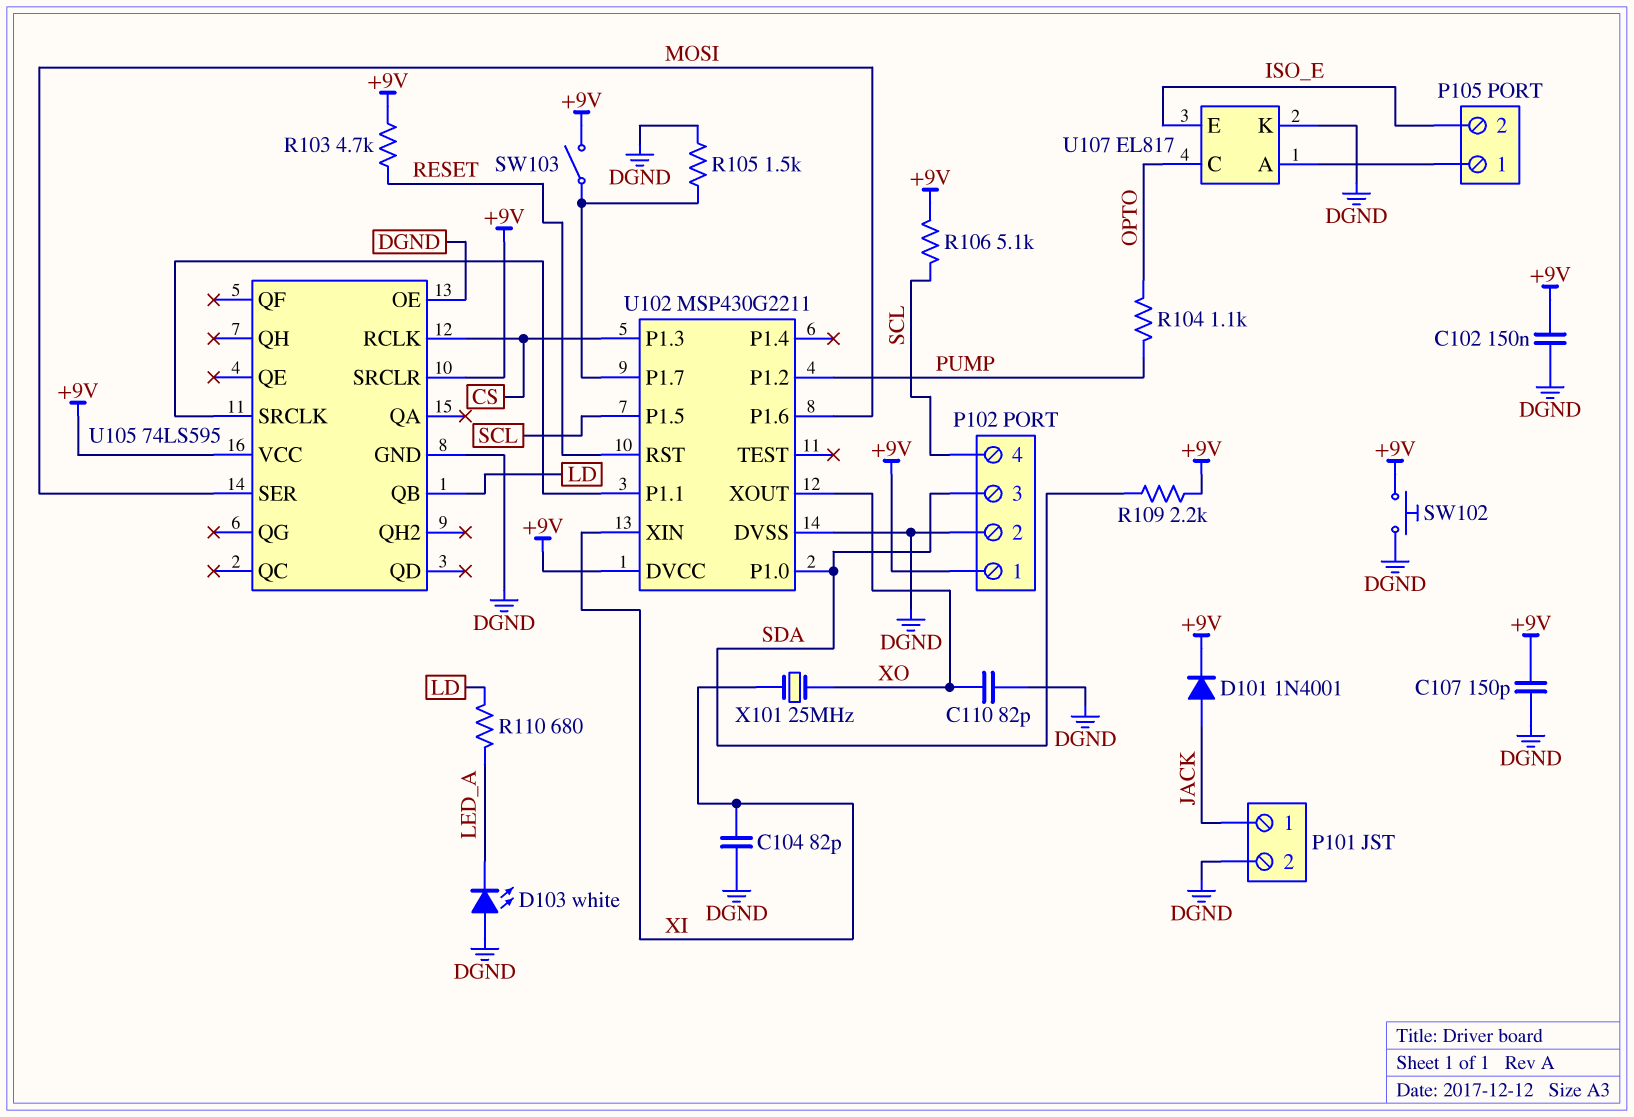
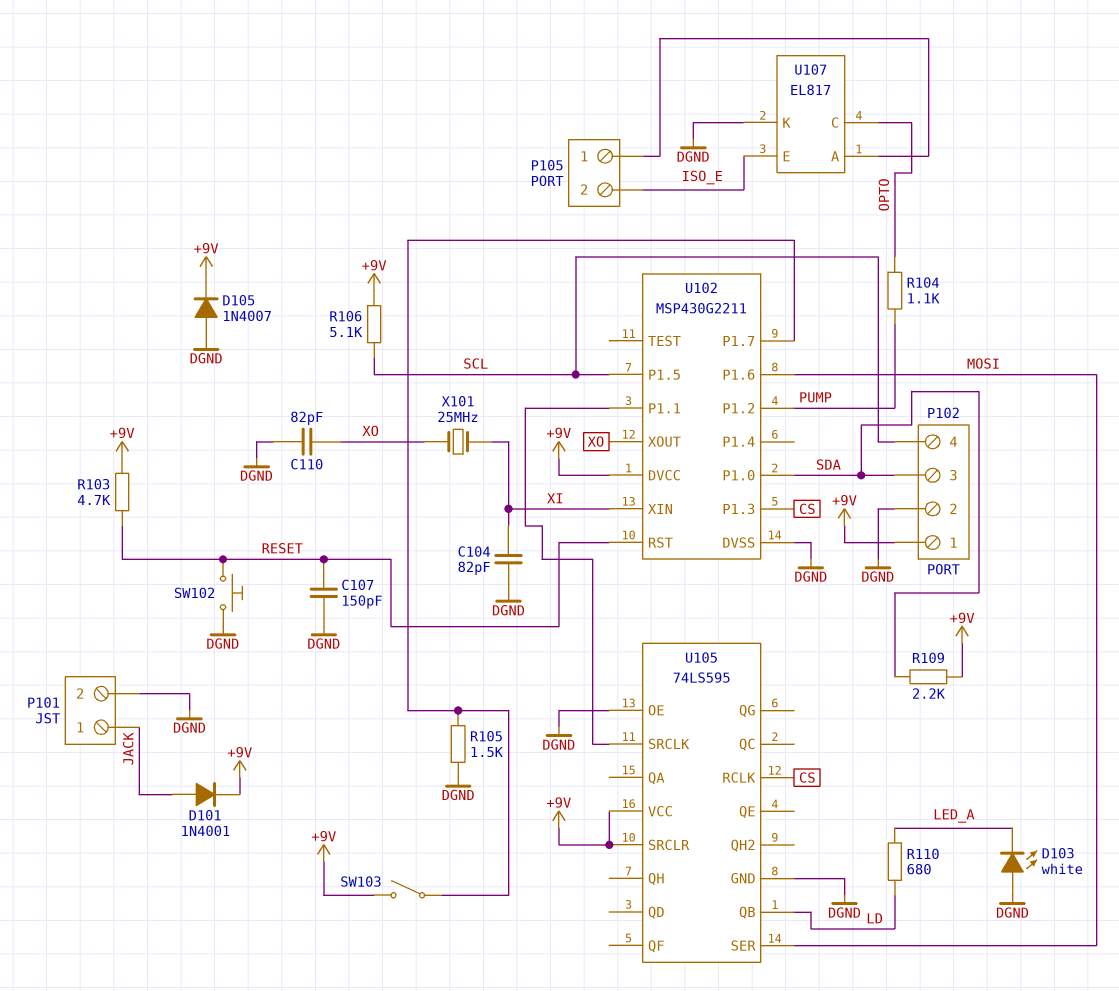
C102: 150nF (+9V, DGND) -> none
C107: 150pF (+9V, DGND) -> 150pF (DGND, RESET)
D105: none -> diode 1N4007 (A DGND, K +9V)
SW102: button (+9V, DGND) -> button (DGND, RESET)

